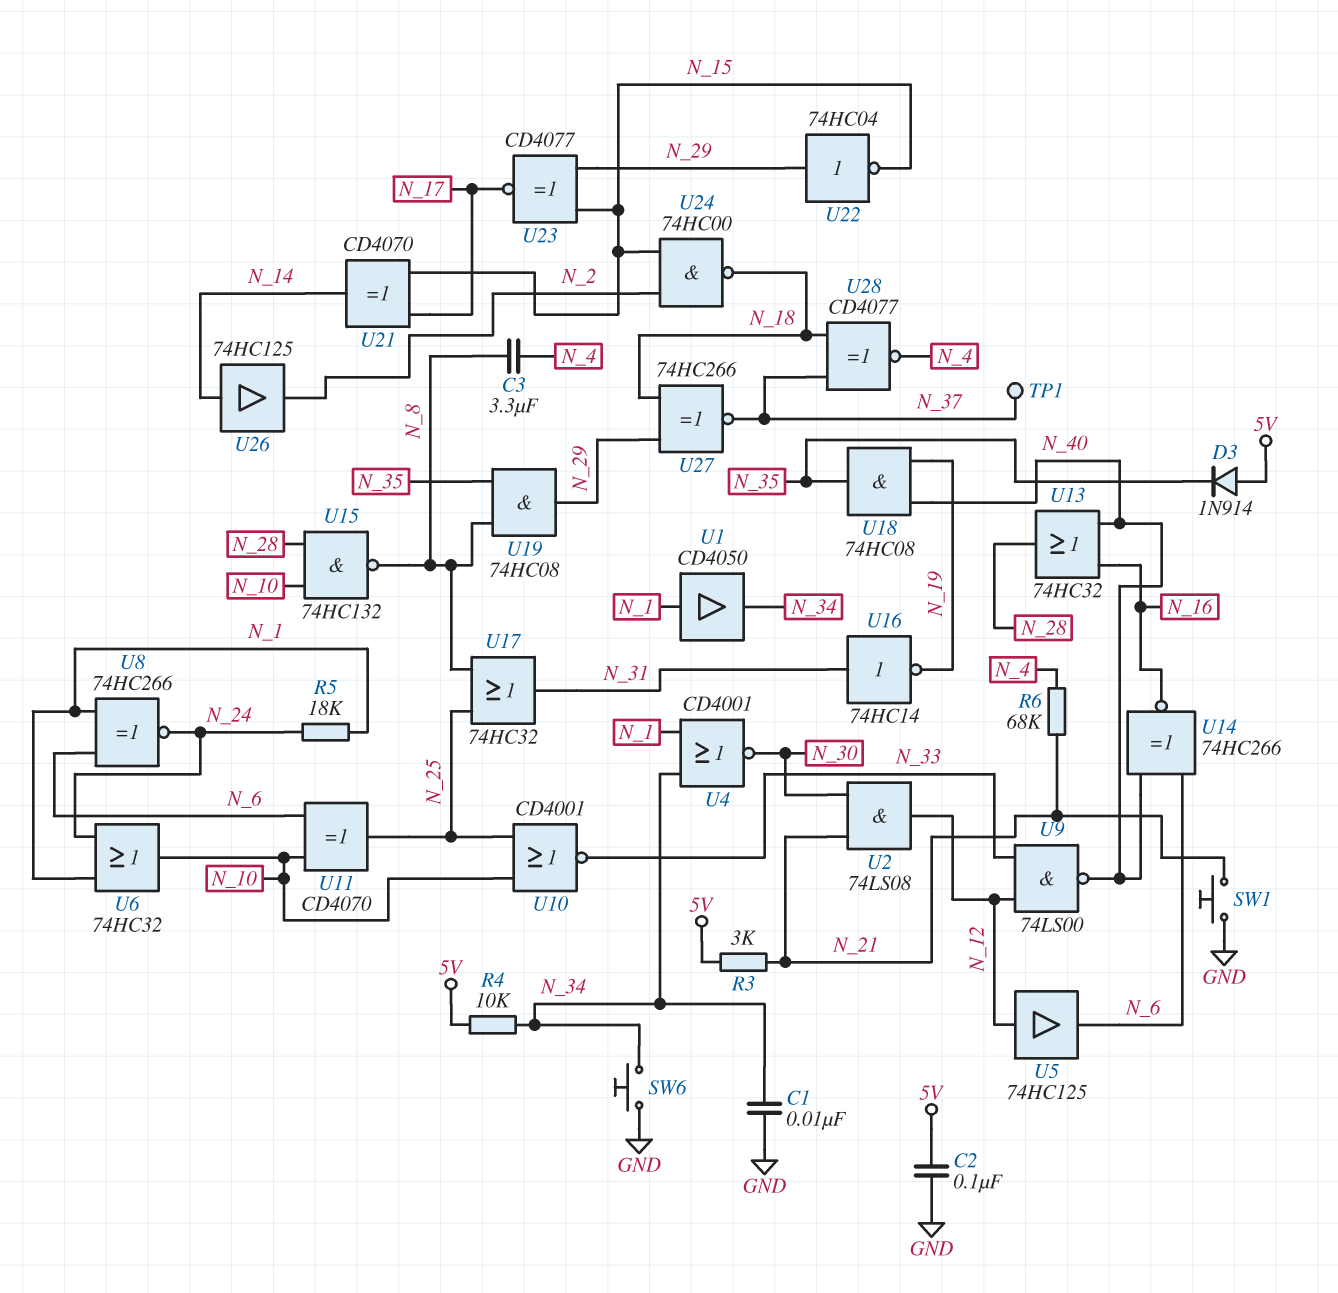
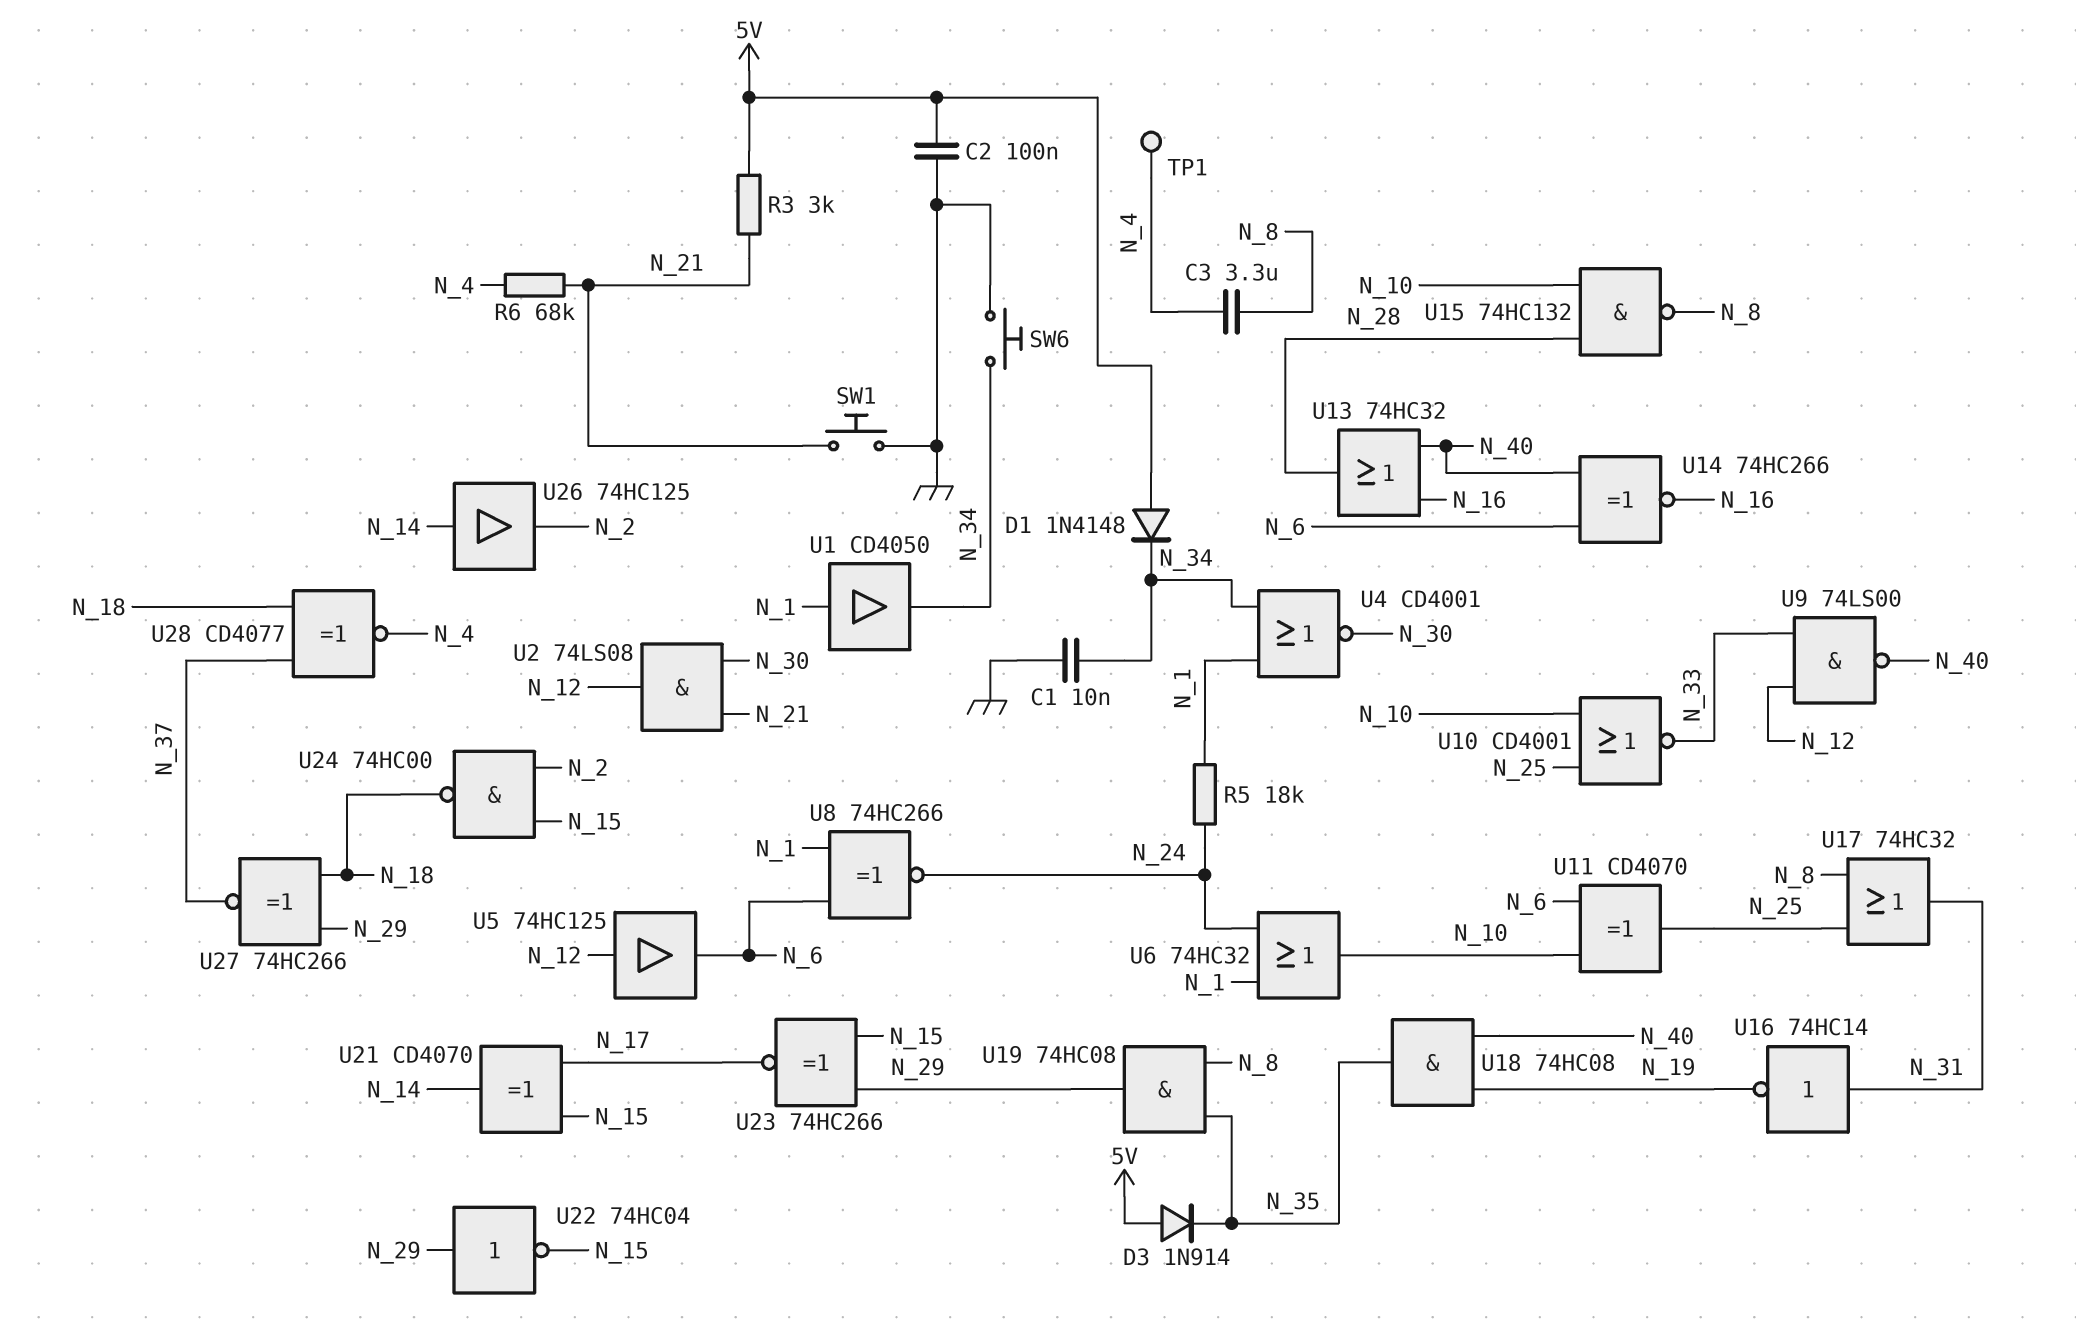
D1: none -> diode 1N4148 (A 5V, K N_34)
R4: 10k (5V, N_34) -> none
TP1: test point (N_37) -> test point (N_4)
U23: XNOR CD4077 (in N_15, in N_29, out N_17) -> XNOR 74HC266 (in N_15, in N_29, out N_17)

